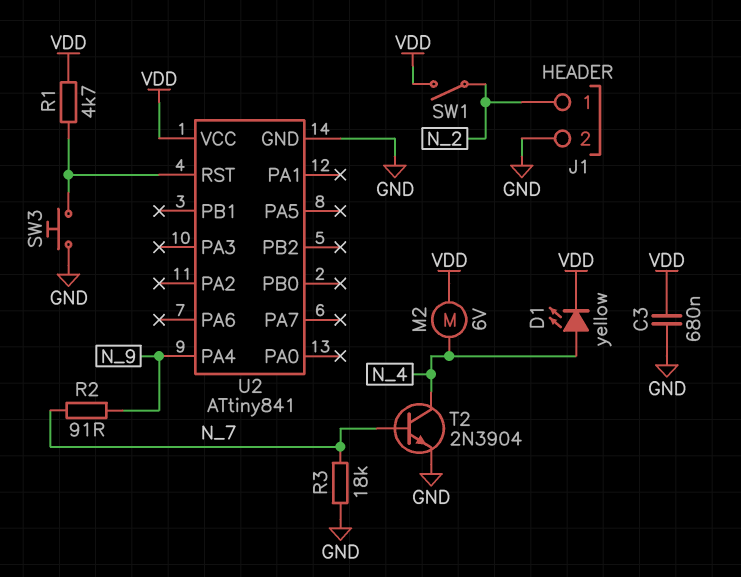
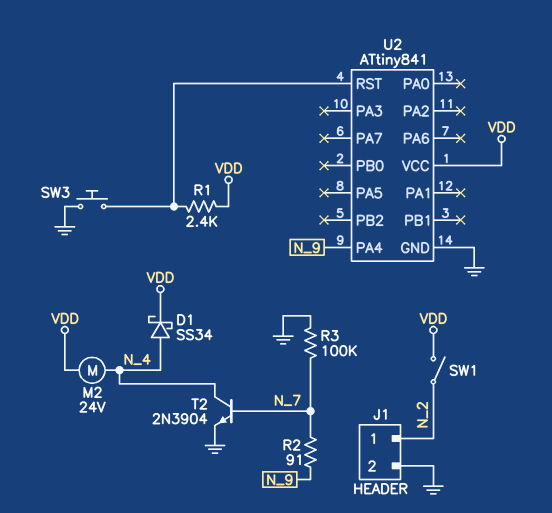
C3: 680nF (GND, VDD) -> none
D1: LED yellow (A N_4, K VDD) -> schottky SS34 (A N_4, K VDD)
M2: motor 6V (N_4, VDD) -> motor 24V (N_4, VDD)
R1: 4.7k (U2/RST, VDD) -> 2.4k (U2/RST, VDD)
R3: 18k (GND, N_7) -> 100k (GND, N_7)

